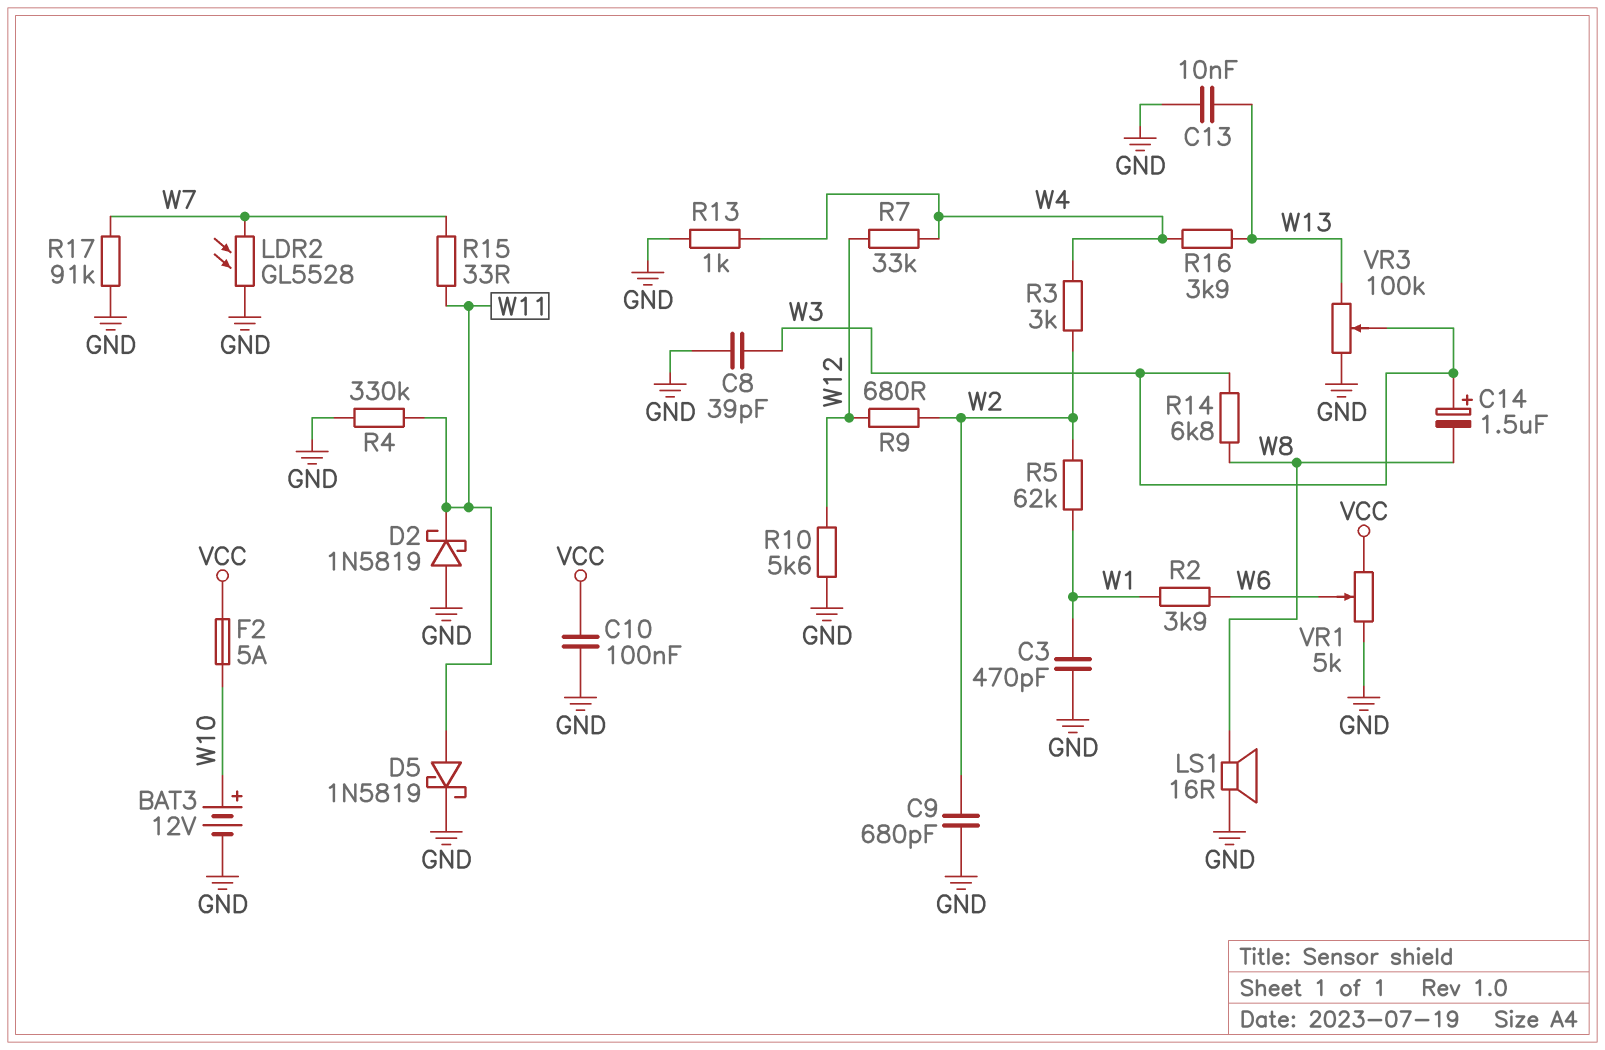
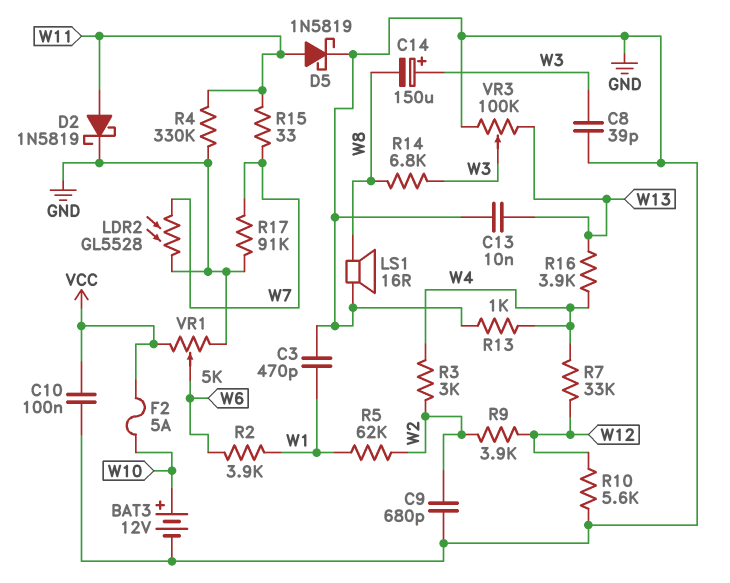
C14: 1.5uF (plus W3, minus W8) -> 150uF (plus W3, minus W8)
D2: schottky 1N5819 (A GND, K W11) -> schottky 1N5819 (A W11, K GND)
R9: 680 (W2, W12) -> 3.9k (W2, W12)

